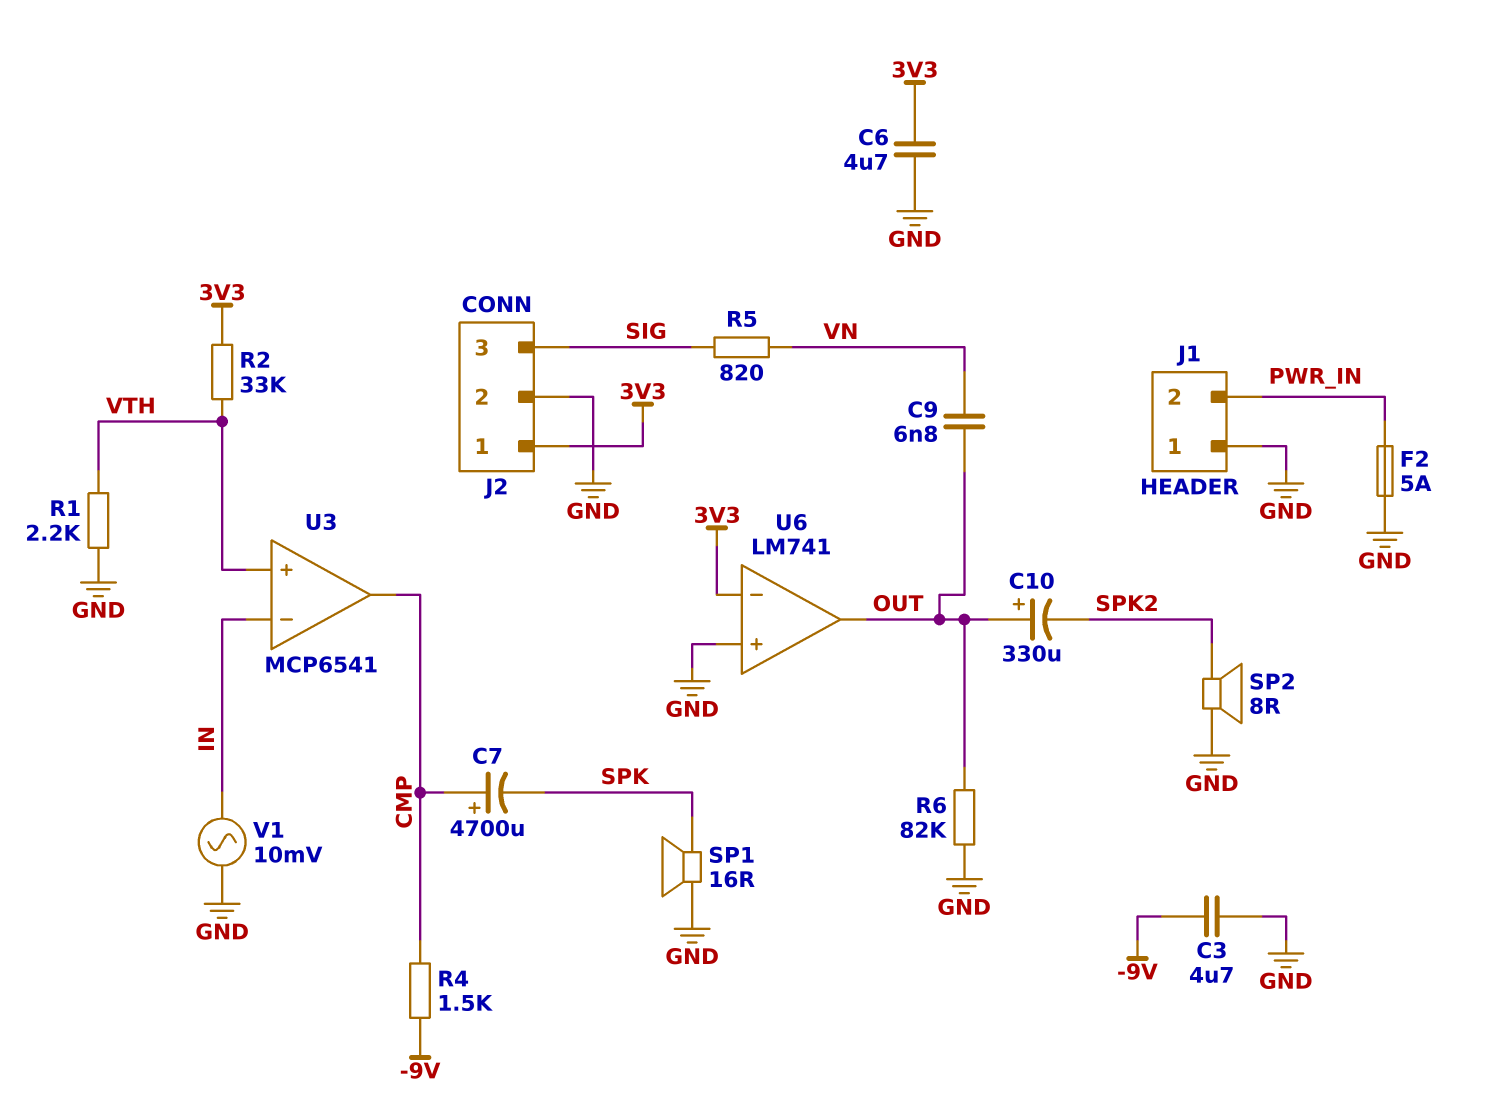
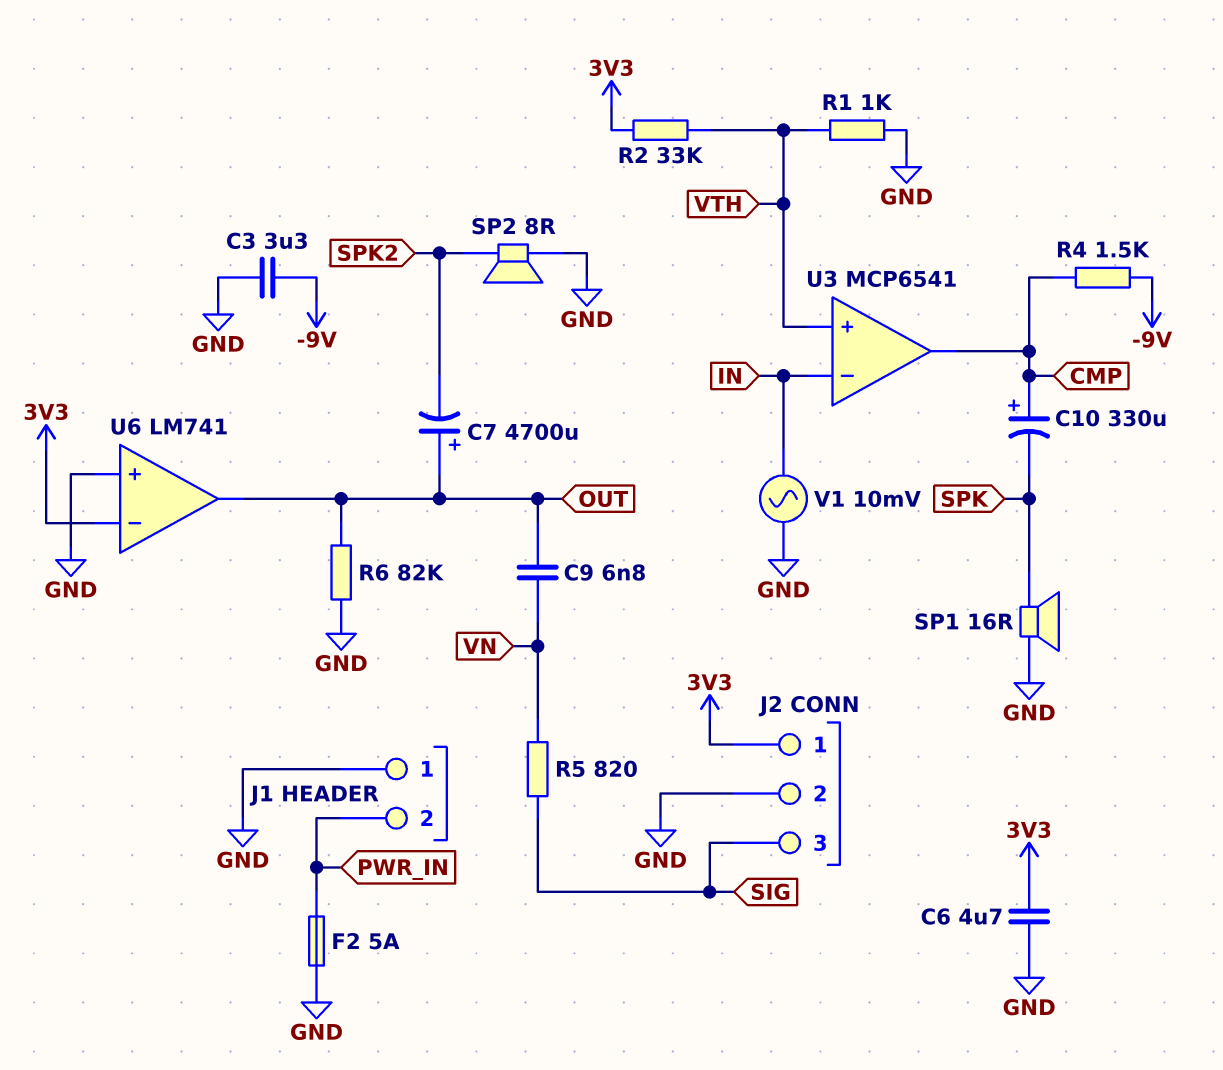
C3: 4.7uF (-9V, GND) -> 3.3uF (-9V, GND)
C7: 4700uF (plus CMP, minus SPK) -> 4700uF (plus OUT, minus SPK2)
C10: 330uF (plus OUT, minus SPK2) -> 330uF (plus CMP, minus SPK)
R1: 2.2k (GND, VTH) -> 1k (GND, VTH)

